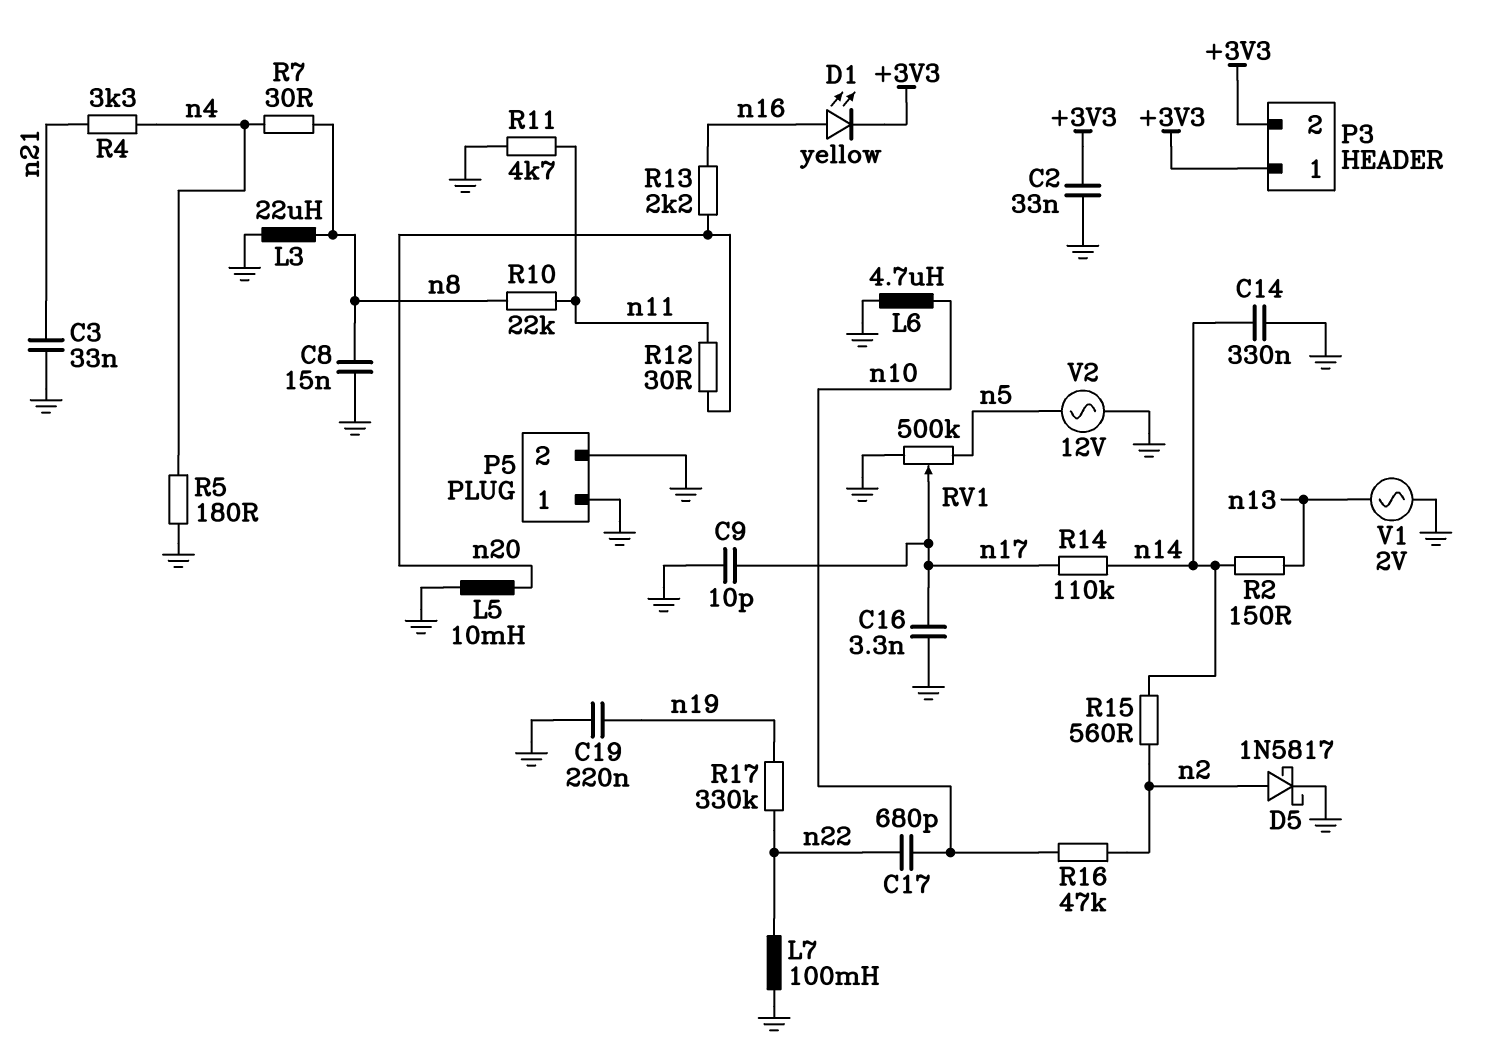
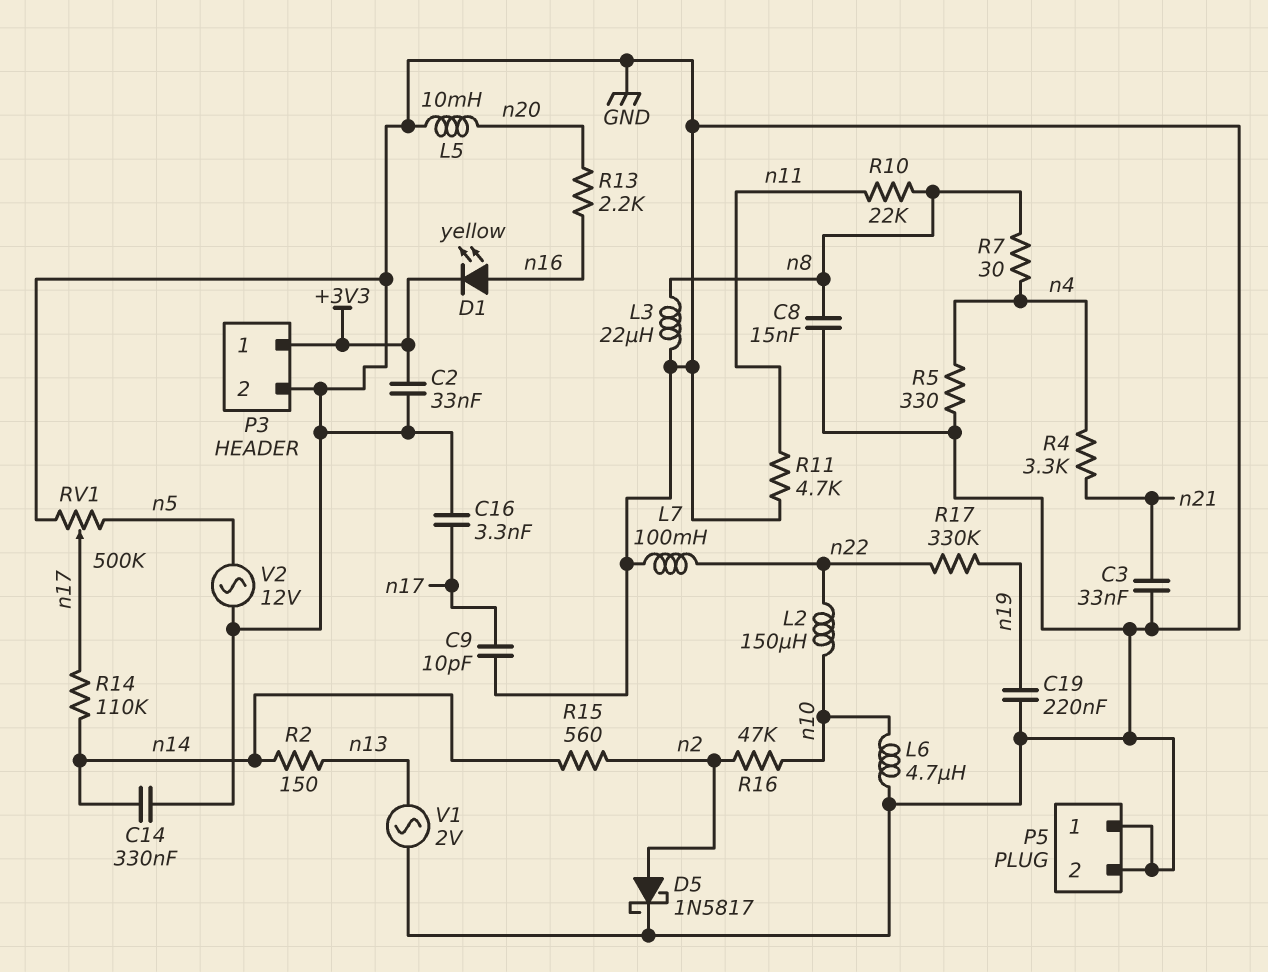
C17: 680pF (n10, n22) -> none
L2: none -> 150uH (n10, n22)
P3 pin 2: +3V3 -> GND
R5: 180 (GND, n4) -> 330 (GND, n4)
R12: 30 (n11, n20) -> none

